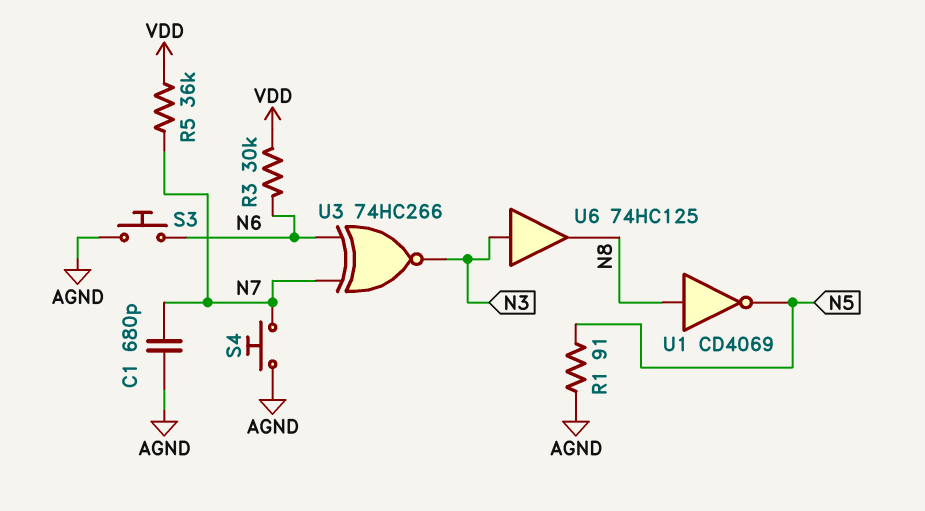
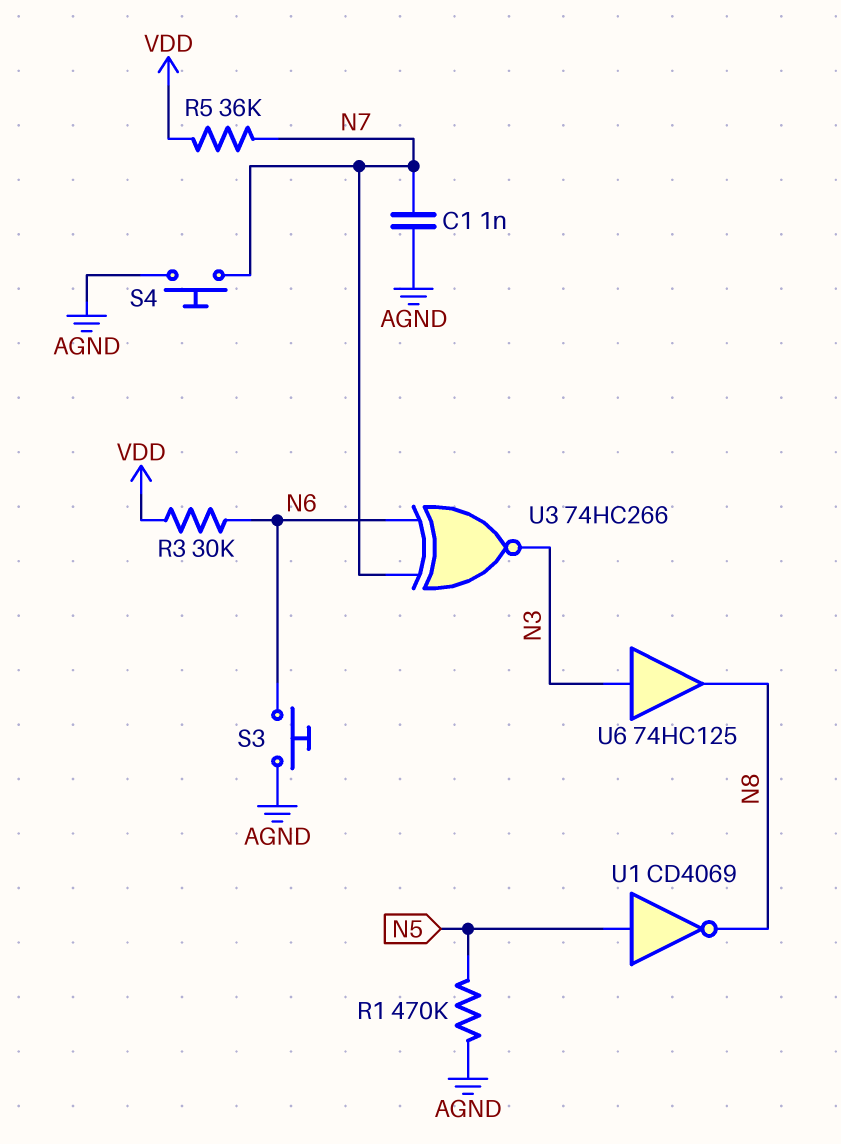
C1: 680pF (AGND, N7) -> 1nF (AGND, N7)
R1: 91 (AGND, N5) -> 470k (AGND, N5)
U1: NOT CD4069 (in N8, out N5) -> NOT CD4069 (in N5, out N8)

